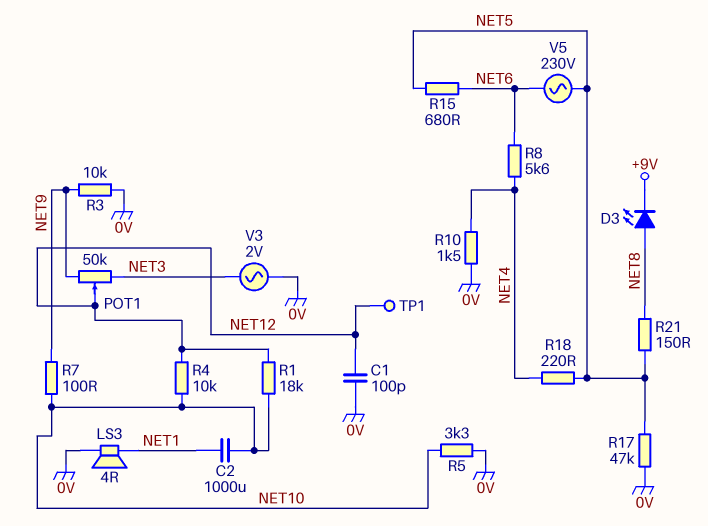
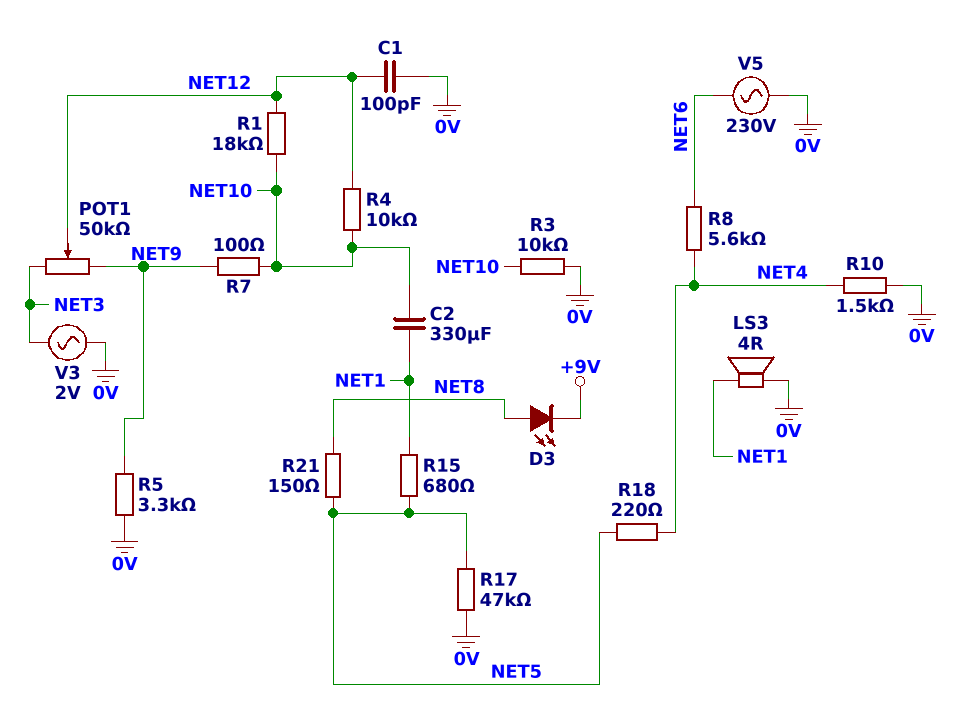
C2: 1000uF (NET1, NET10) -> 330uF (NET1, NET10)
R3: 10k (0V, NET9) -> 10k (0V, NET10)
R5: 3.3k (0V, NET10) -> 3.3k (0V, NET9)
R15: 680 (NET5, NET6) -> 680 (NET1, NET5)
TP1: test point (NET12) -> none
V5: AC 230V (NET5, NET6) -> AC 230V (0V, NET6)

